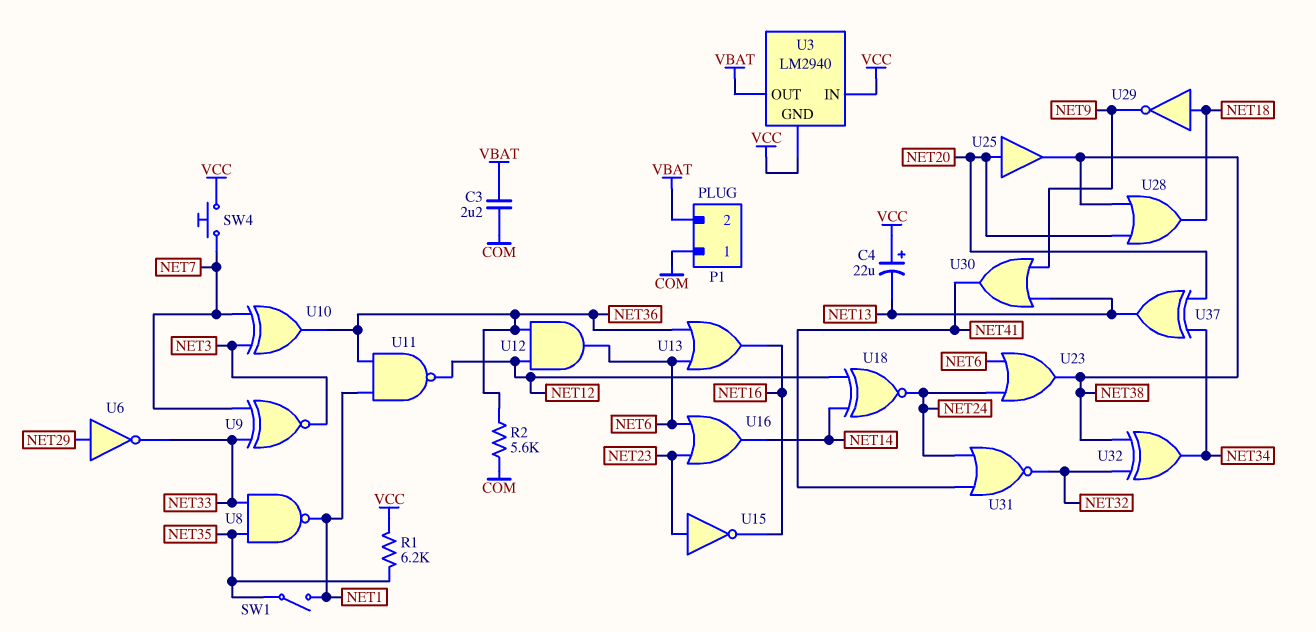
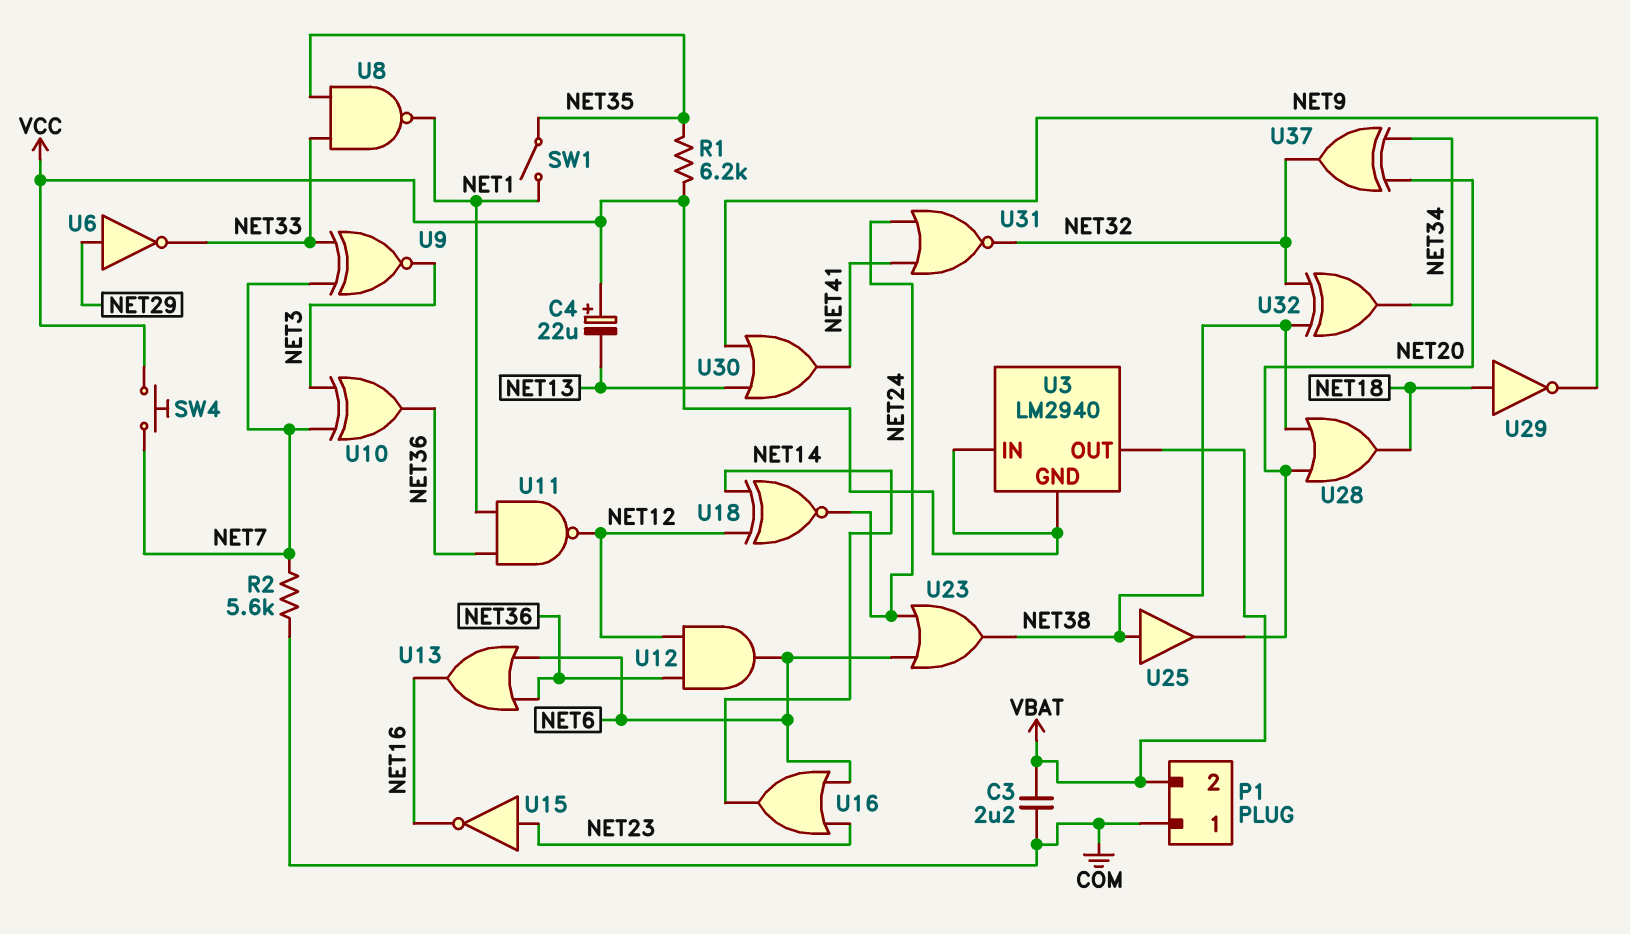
R2: 5.6k (COM, NET36) -> 5.6k (COM, NET7)
U25: buffer (in NET20, out NET38) -> buffer (in NET38, out NET20)
U37: XOR (in NET20, in NET34, out NET13) -> XOR (in NET20, in NET34, out NET32)

